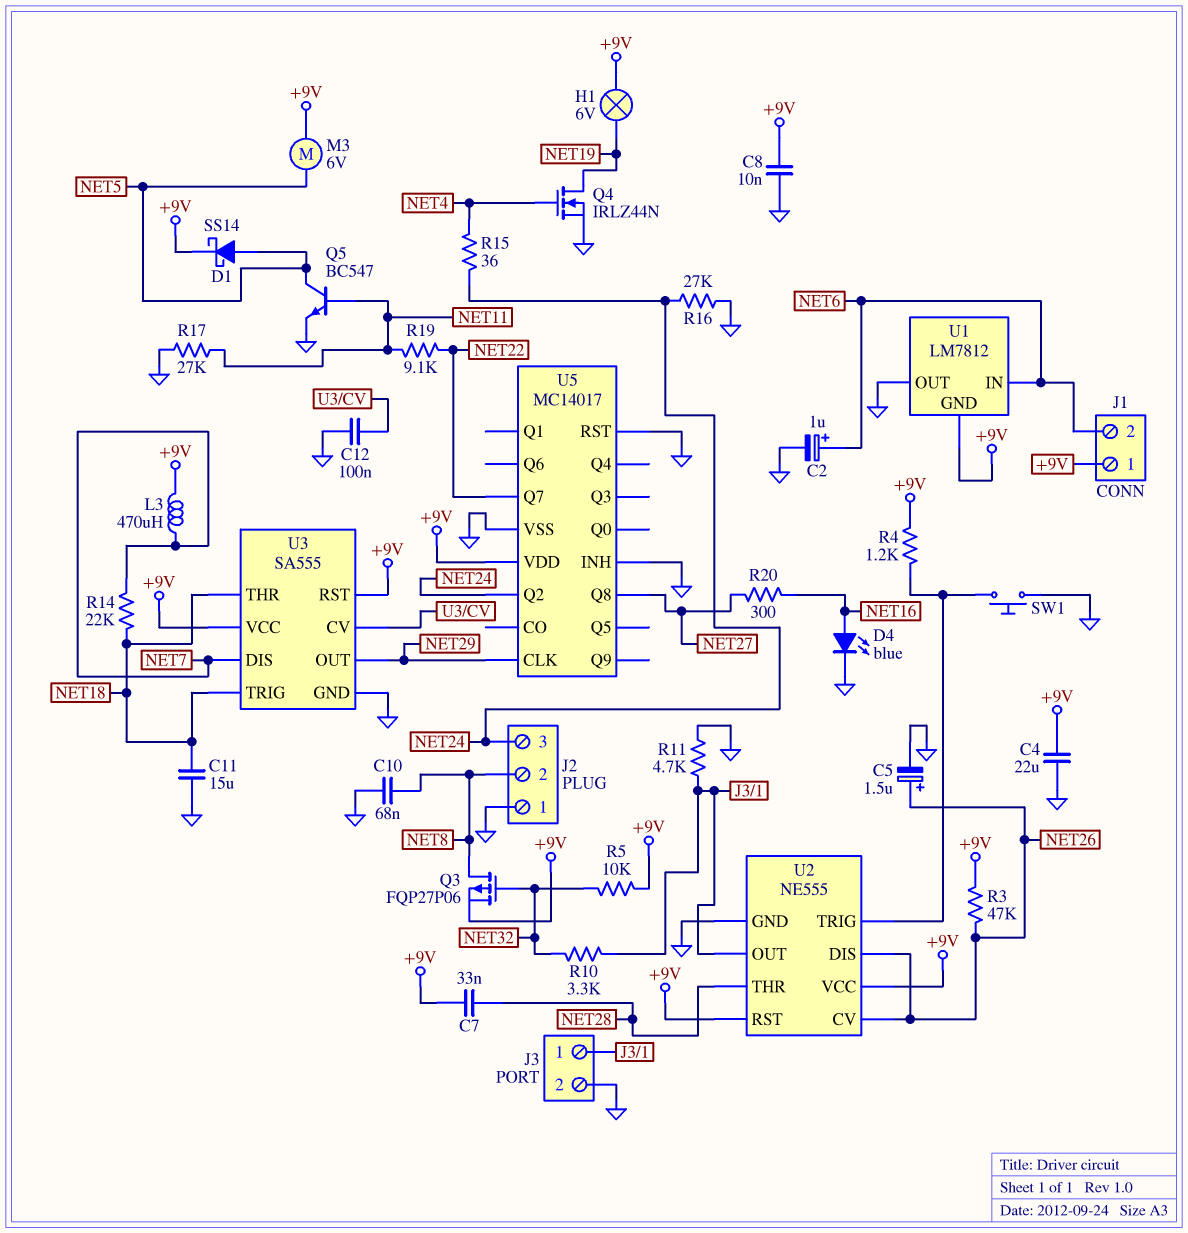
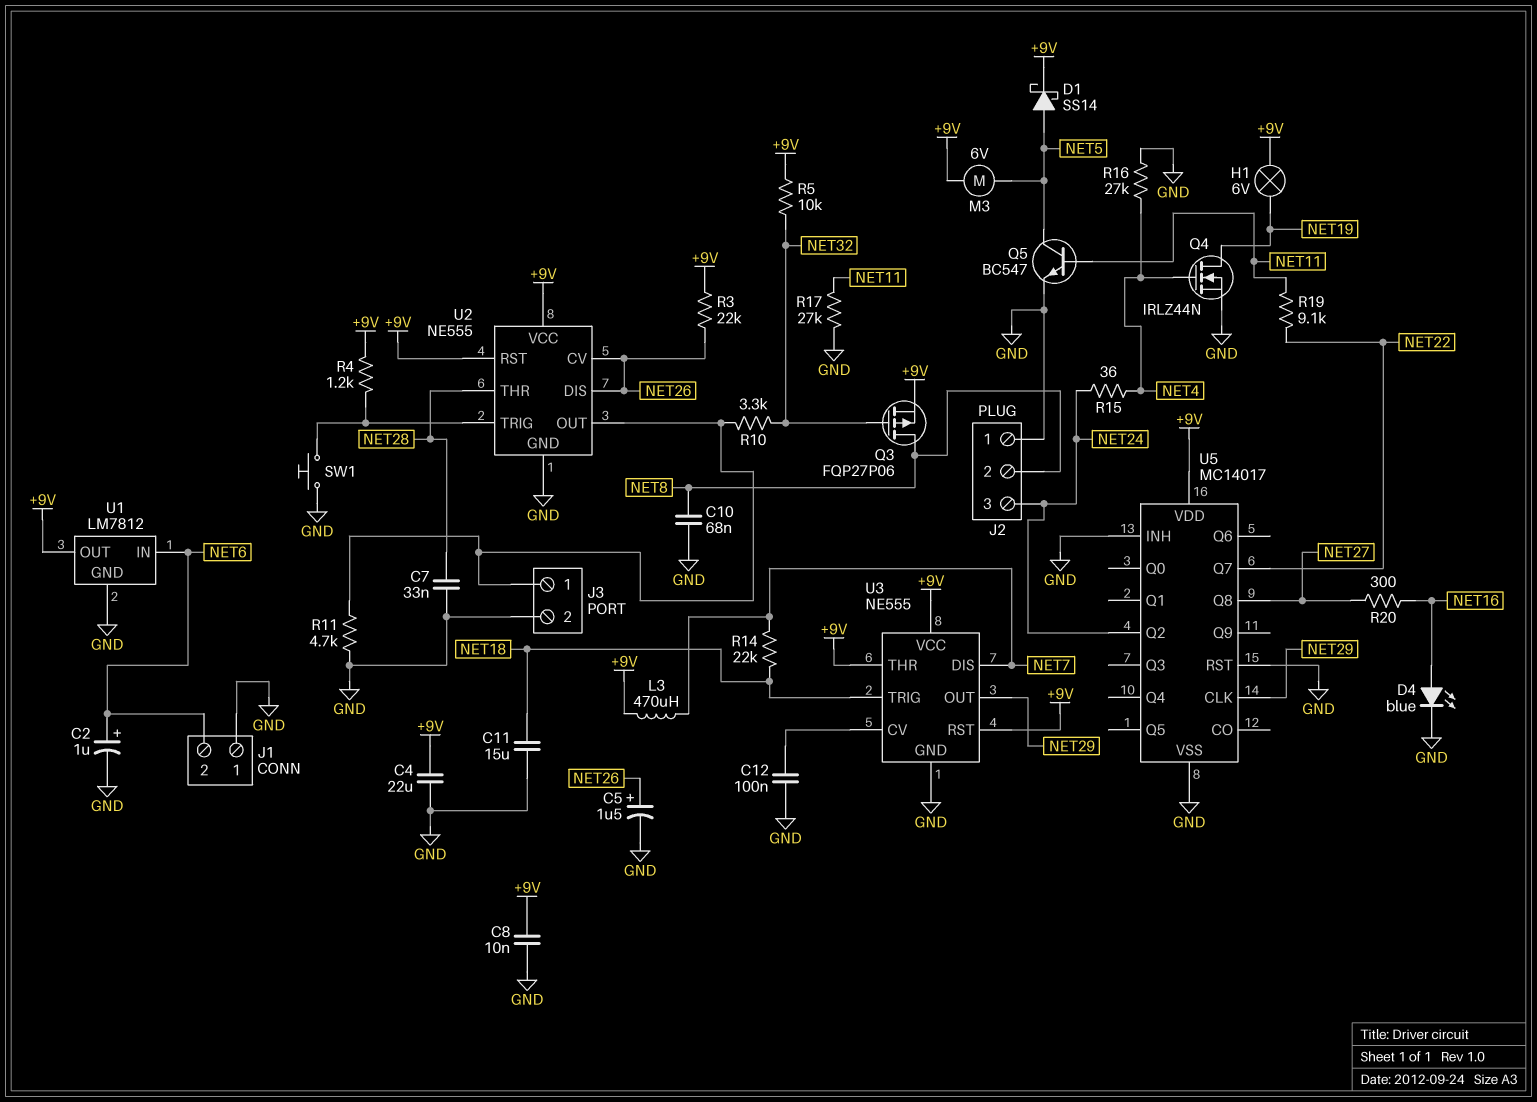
C7: 33nF (+9V, NET28) -> 33nF (GND, NET28)
J1 pin 1: +9V -> GND
R3: 47k (+9V, NET26) -> 22k (+9V, NET26)
R16: 27k (GND, NET24) -> 27k (GND, NET4)
U1 pin GND: +9V -> GND
U1 pin OUT: GND -> +9V
U3: SA555 -> NE555
U3 pin THR: NET18 -> +9V

